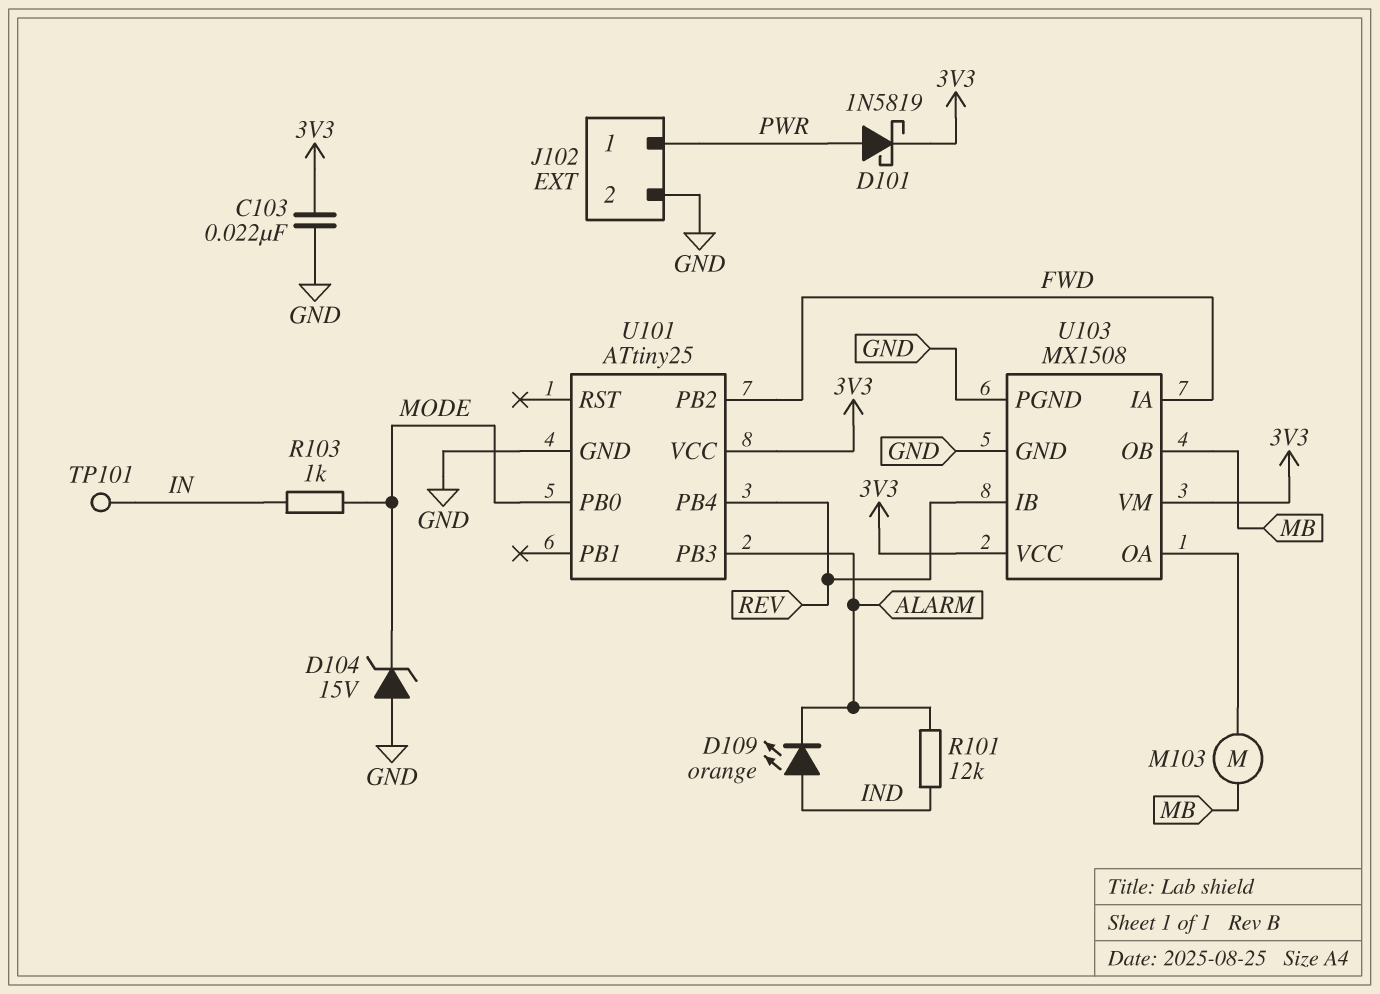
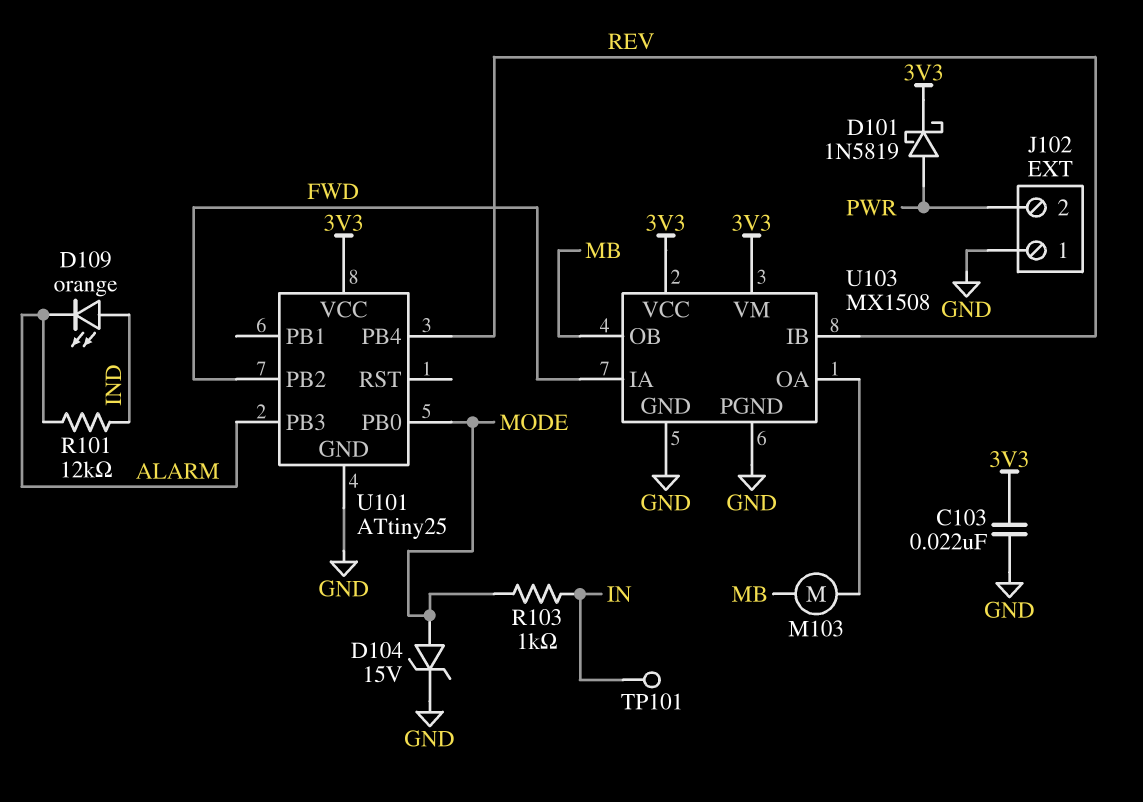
D104: zener 15V (A GND, K MODE) -> zener 15V (A MODE, K GND)
J102 pin 1: PWR -> GND
J102 pin 2: GND -> PWR

